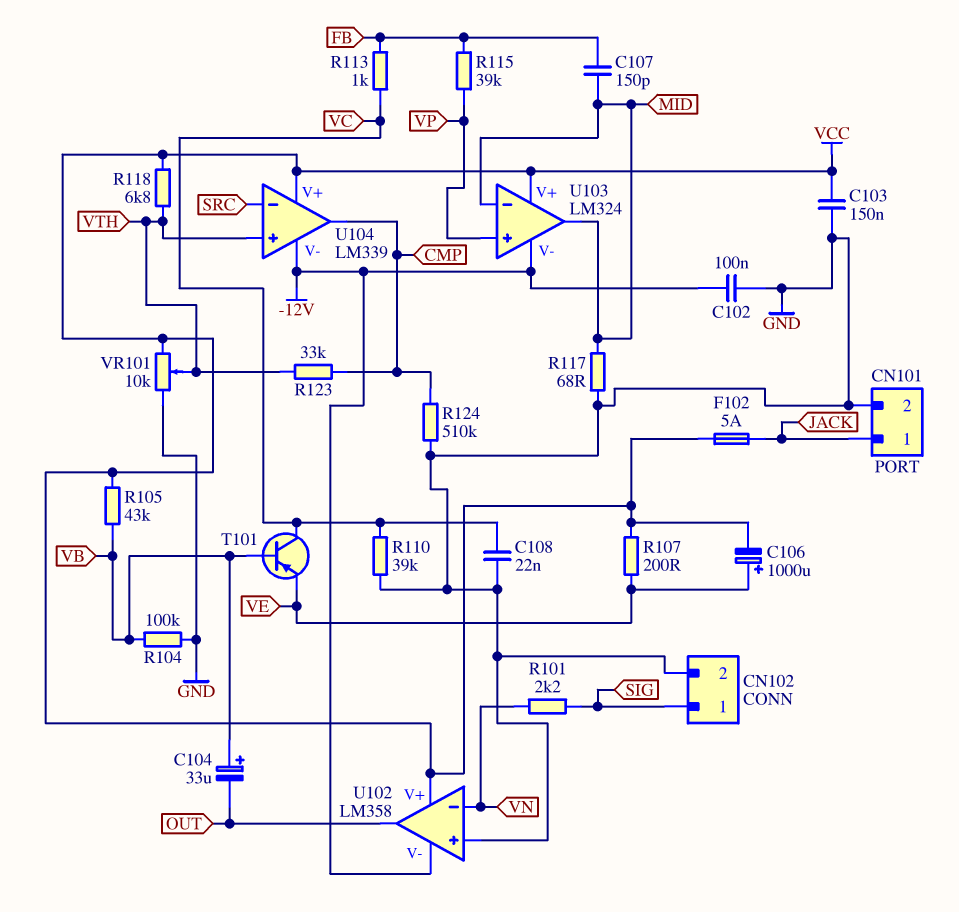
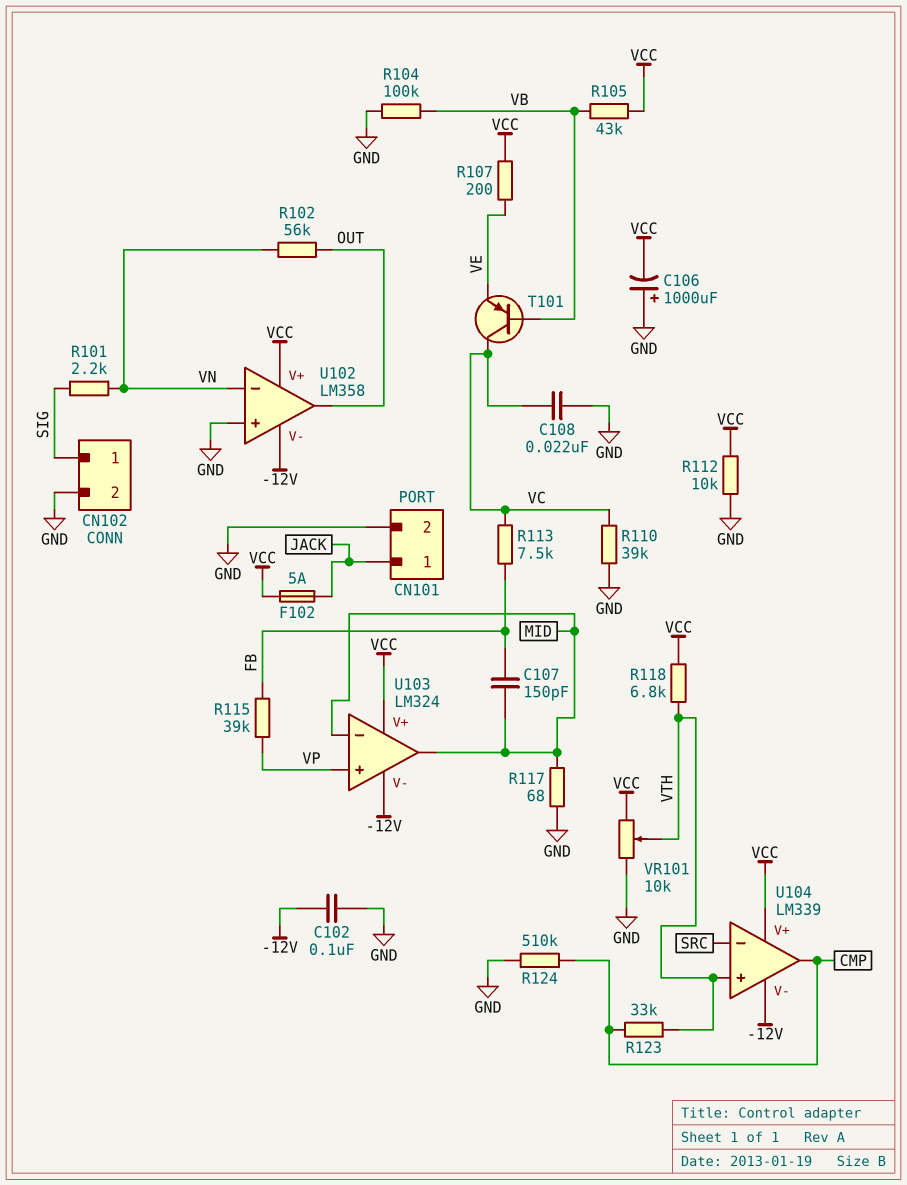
C103: 150nF (GND, VCC) -> none
C104: 33uF (plus VB, minus OUT) -> none
C106: 1000uF (plus VE, minus VCC) -> 1000uF (plus GND, minus VCC)
R102: none -> 56k (OUT, VN)
R112: none -> 10k (GND, VCC)
R113: 1k (FB, VC) -> 7.5k (FB, VC)

